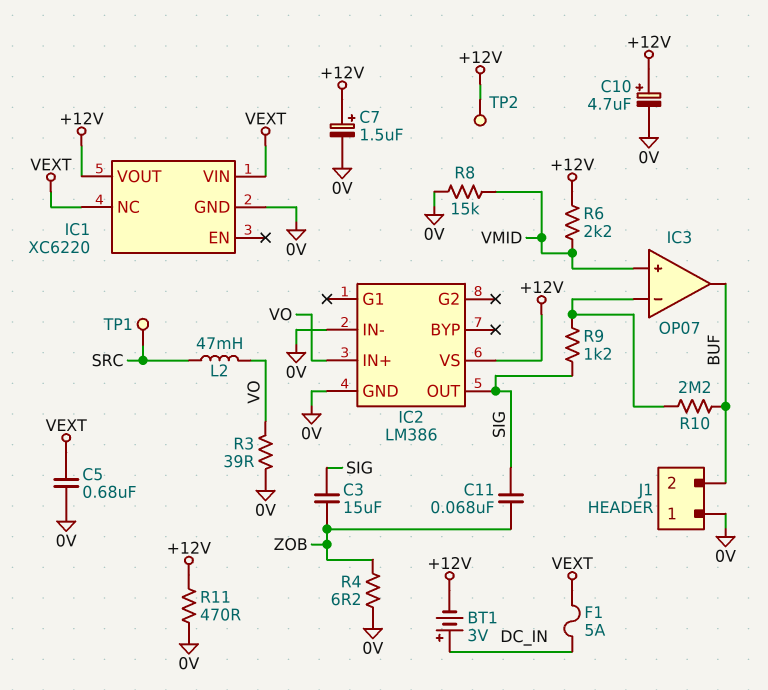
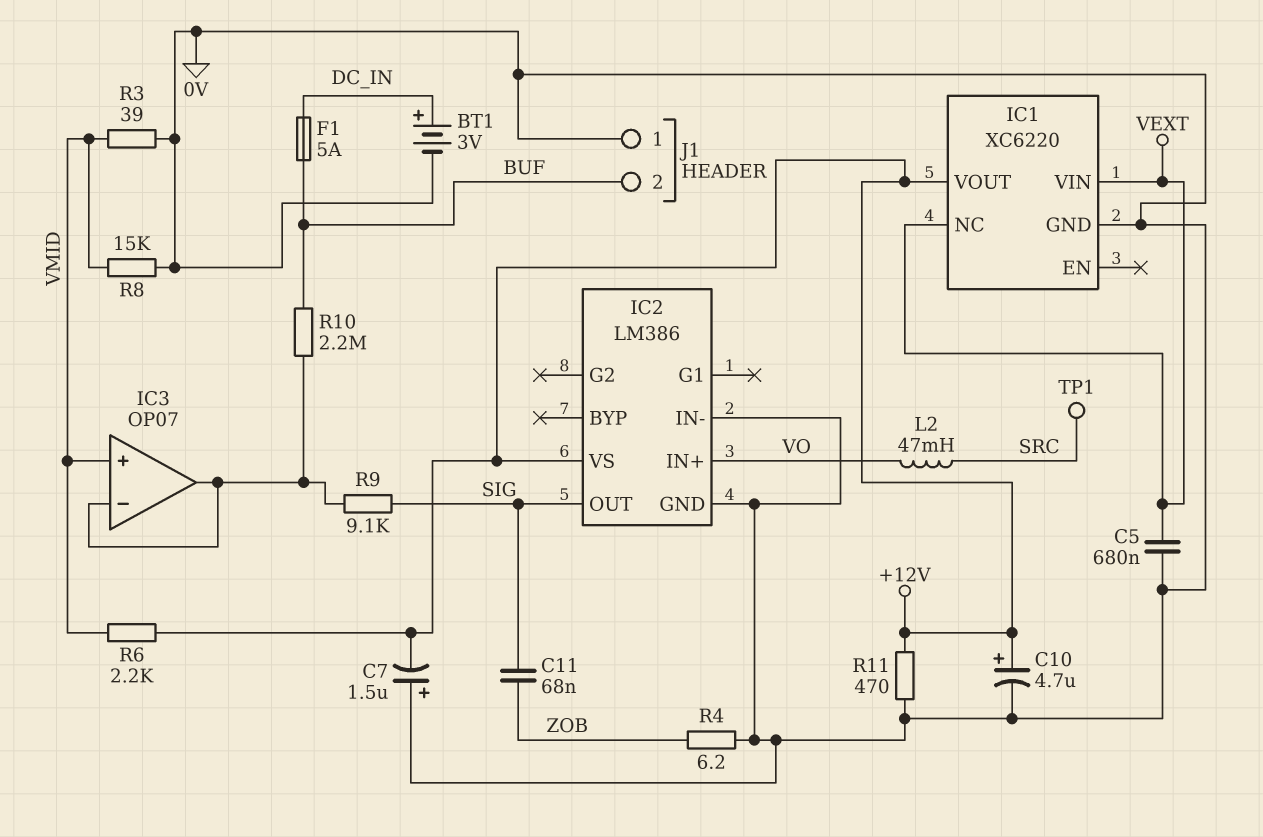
BT1: 3V (plus DC_IN, minus +12V) -> 3V (plus DC_IN, minus 0V)
C3: 15uF (SIG, ZOB) -> none
C7: 1.5uF (plus +12V, minus 0V) -> 1.5uF (plus 0V, minus +12V)
F1: 5A (DC_IN, VEXT) -> 5A (BUF, DC_IN)
IC3 pin out: BUF -> IC3/in-
R3: 39 (0V, VO) -> 39 (0V, VMID)
R9: 1.2k (IC3/in-, SIG) -> 9.1k (IC3/in-, SIG)
TP2: test point (+12V) -> none

